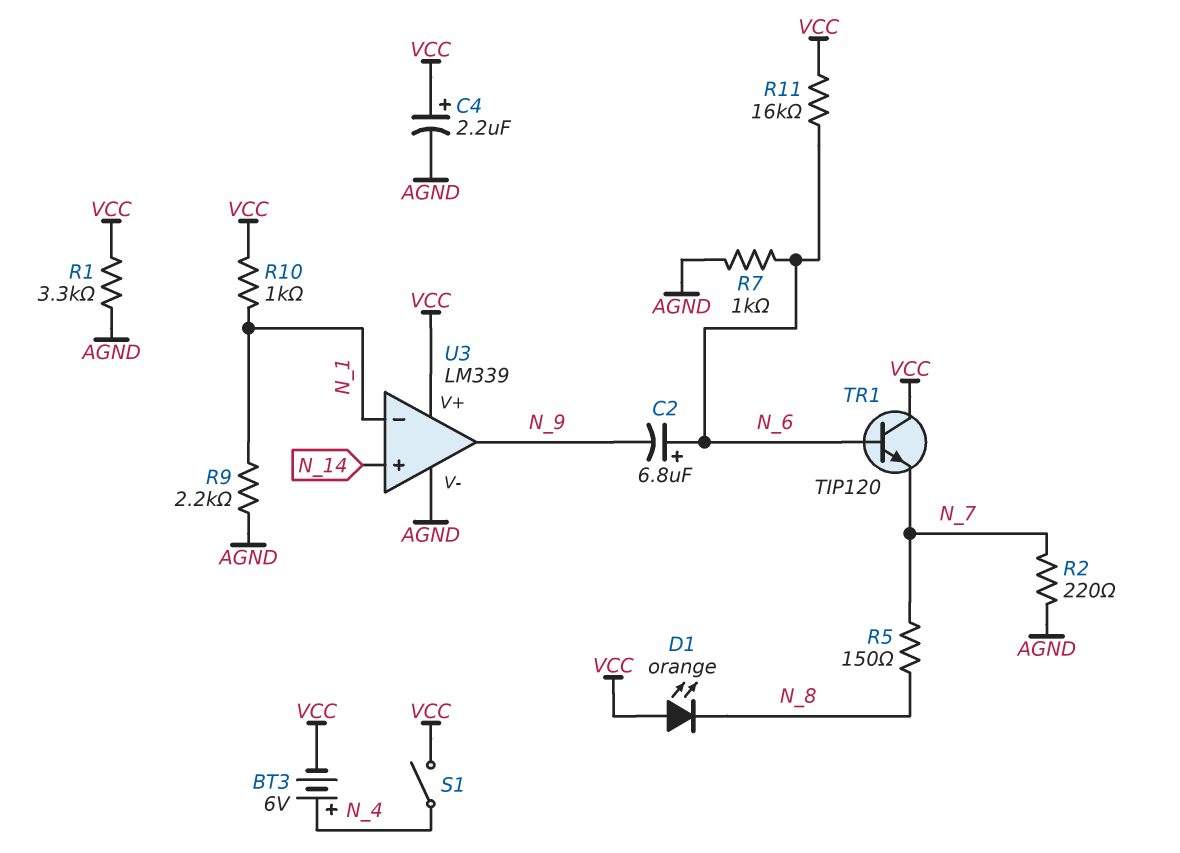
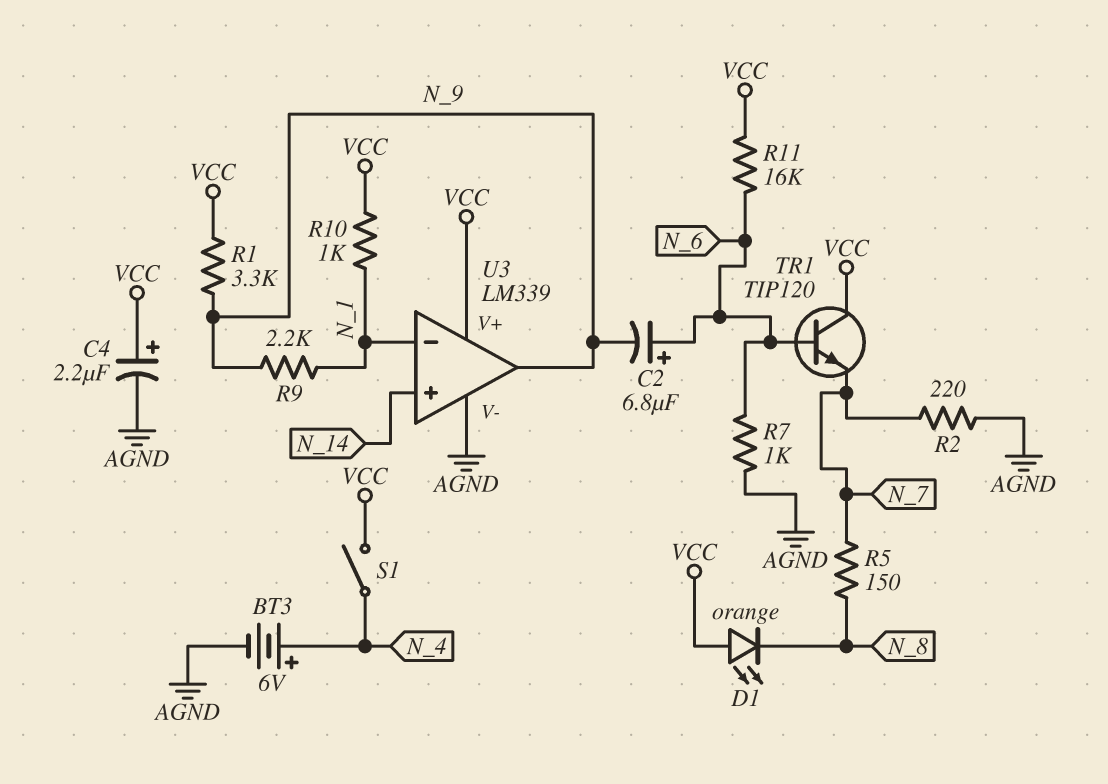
BT3: 6V (plus N_4, minus VCC) -> 6V (plus N_4, minus AGND)
R1: 3.3k (AGND, VCC) -> 3.3k (N_9, VCC)
R9: 2.2k (AGND, N_1) -> 2.2k (N_1, N_9)

